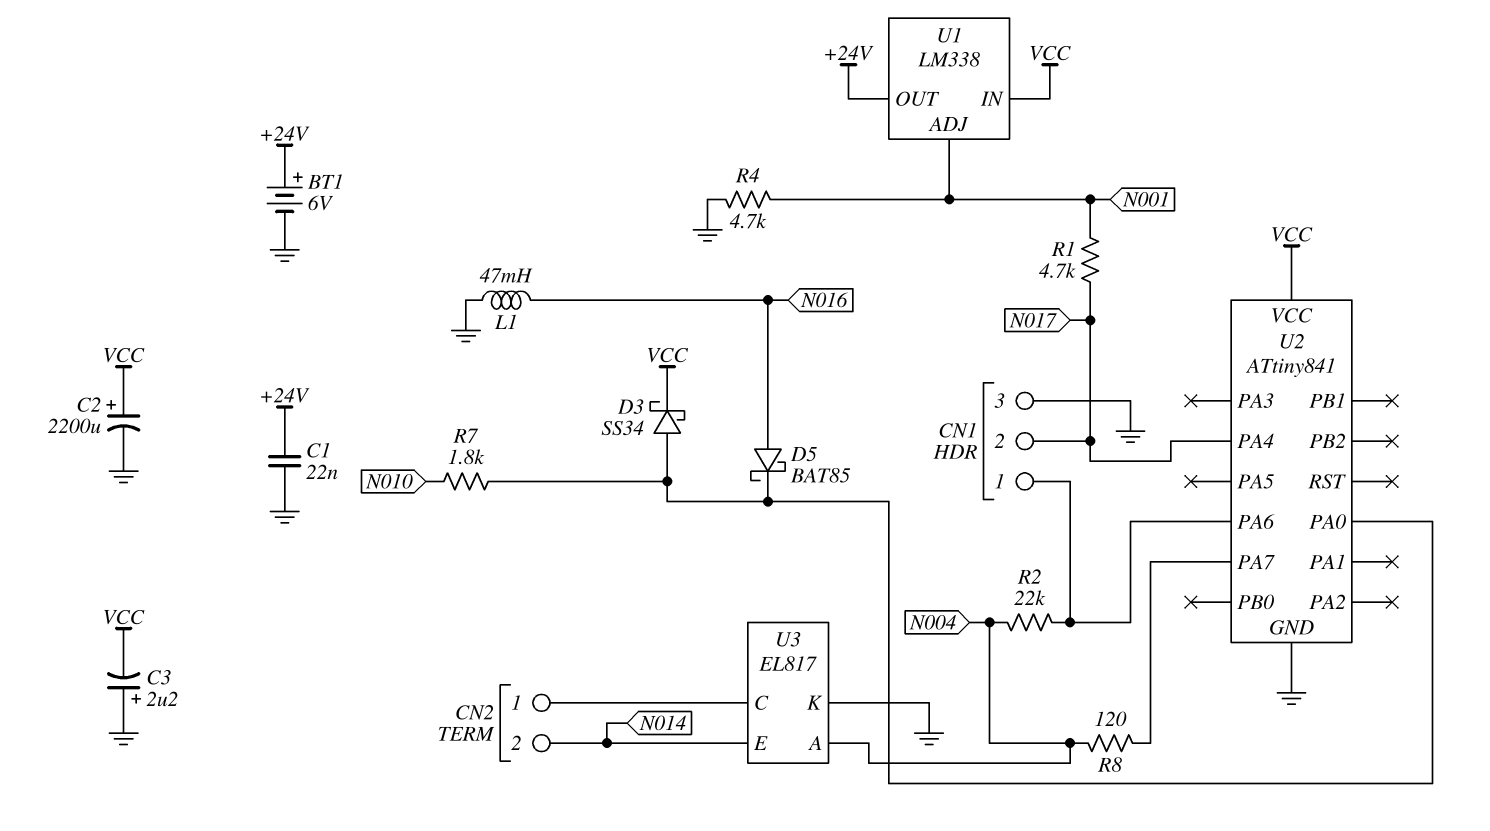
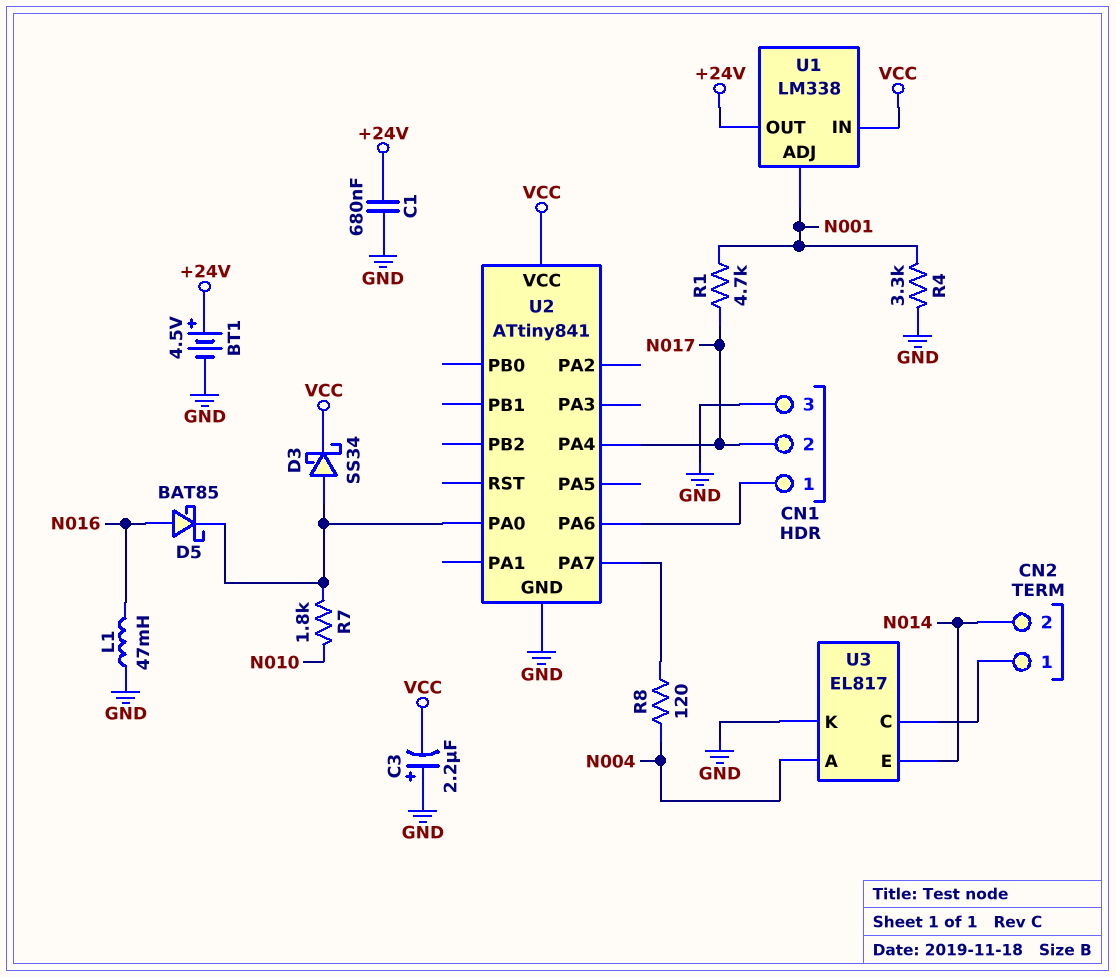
BT1: 6V (plus +24V, minus GND) -> 4.5V (plus +24V, minus GND)
C1: 22nF (+24V, GND) -> 680nF (+24V, GND)
C2: 2200uF (plus VCC, minus GND) -> none
R2: 22k (CN1/1, N004) -> none
R4: 4.7k (GND, N001) -> 3.3k (GND, N001)

